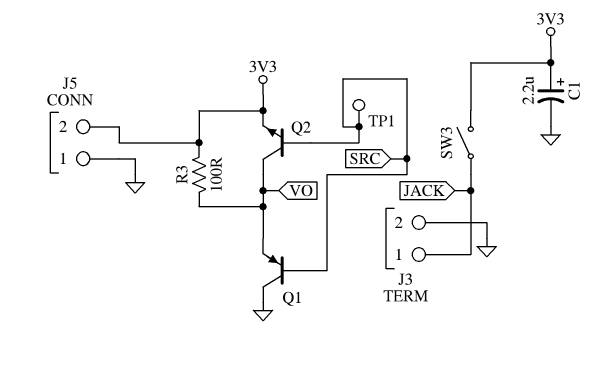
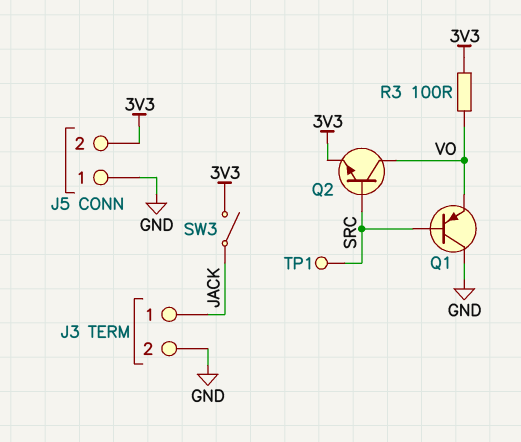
C1: 2.2uF (plus 3V3, minus GND) -> none

